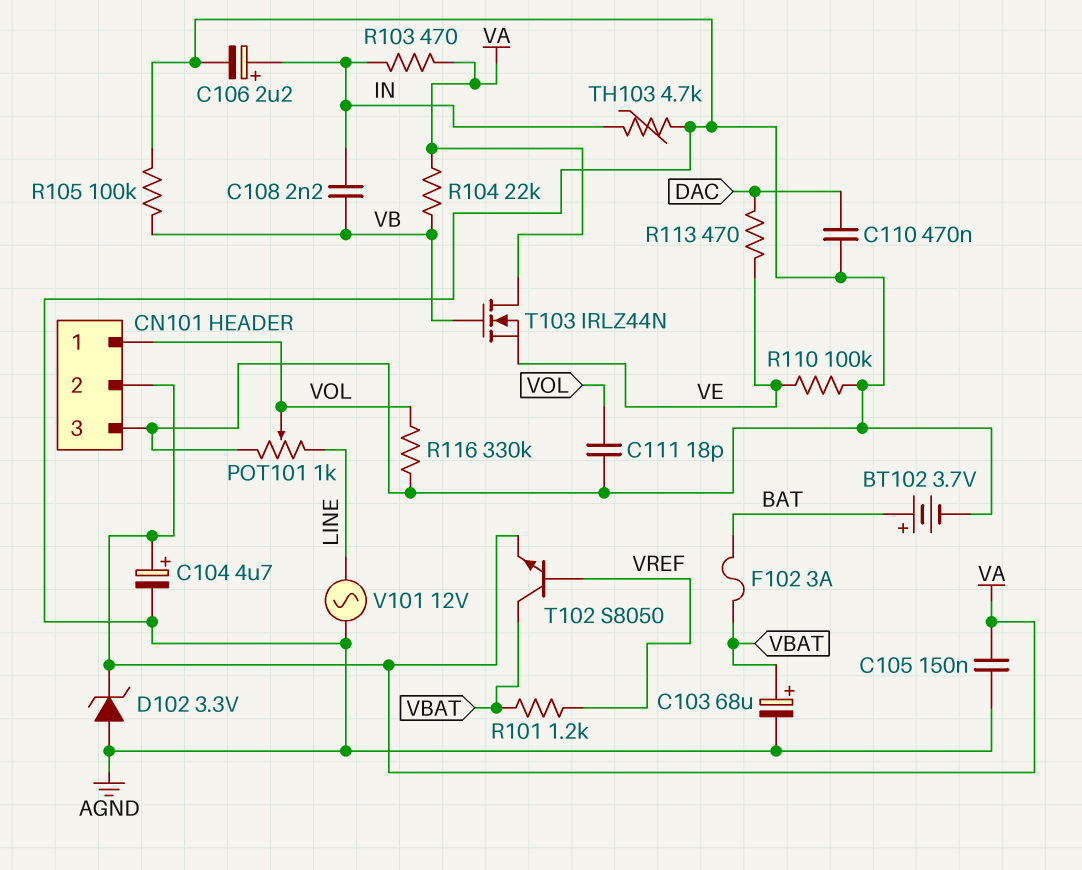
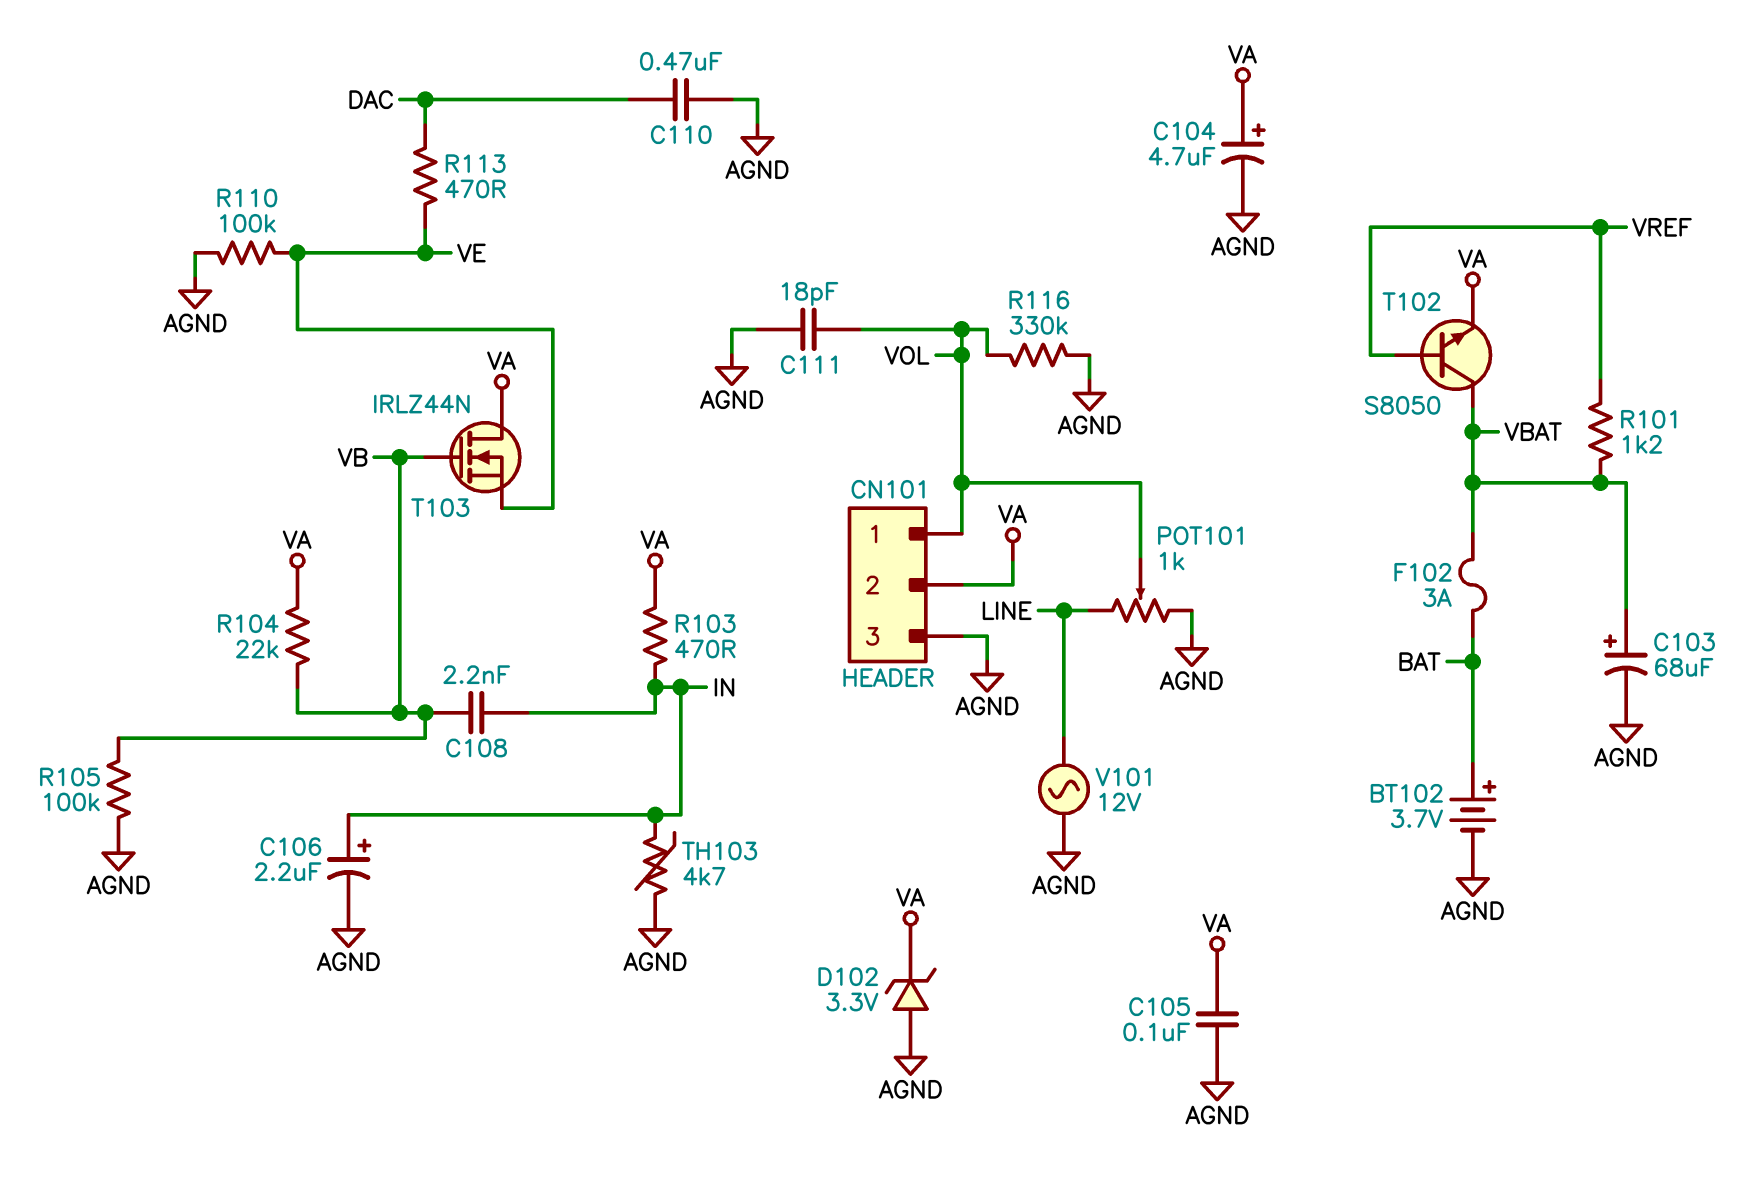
C105: 150nF (AGND, VA) -> 100nF (AGND, VA)

